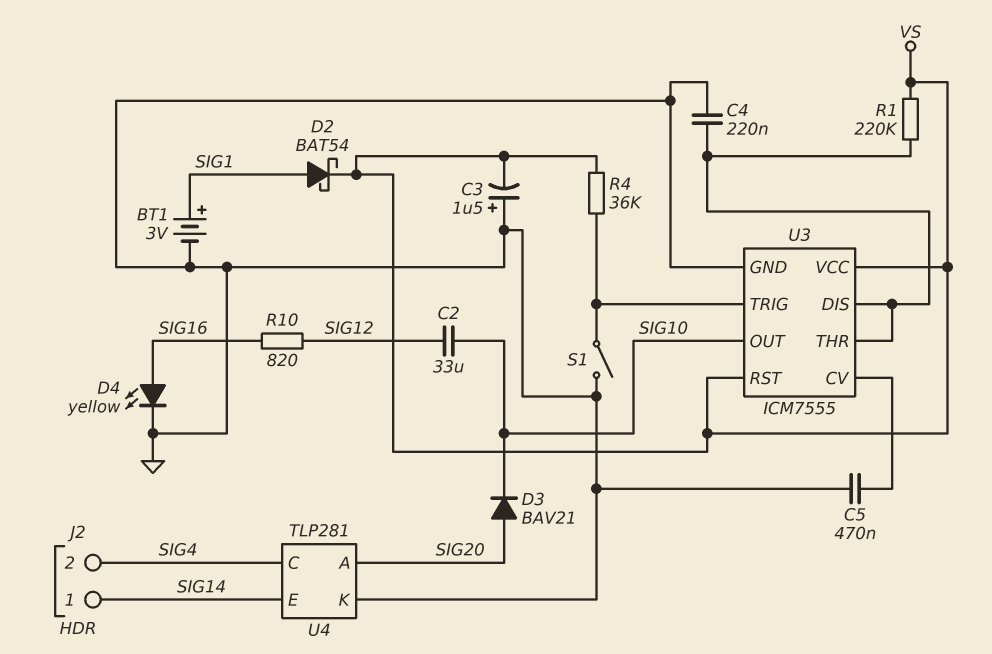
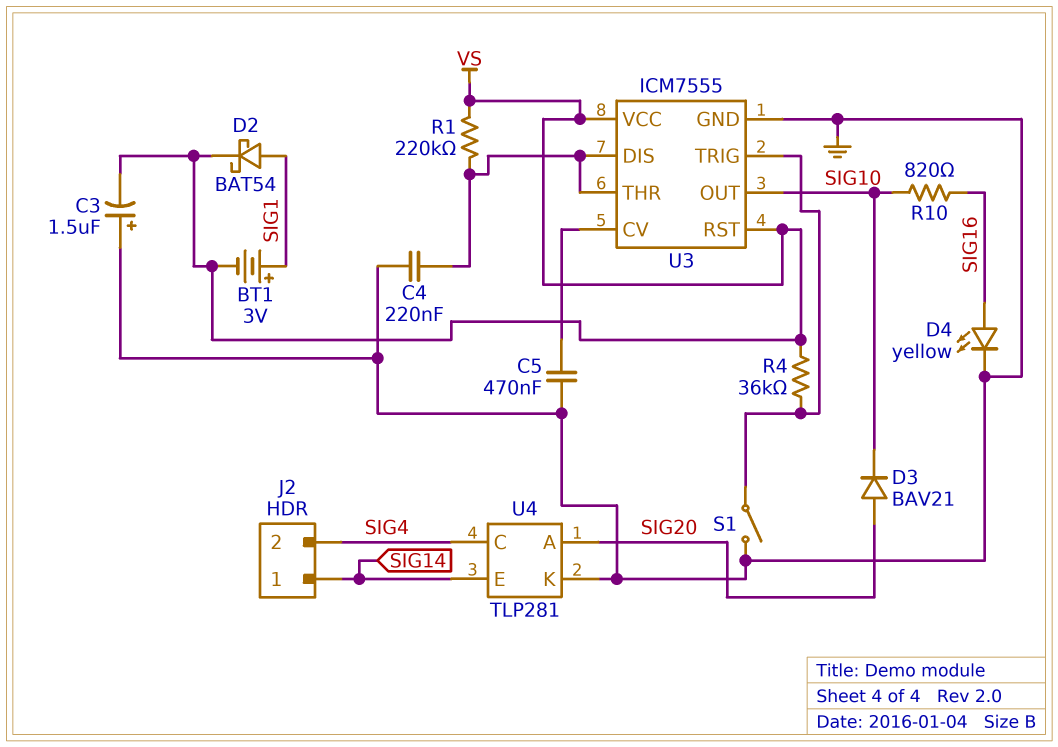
BT1: 3V (plus SIG1, minus GND) -> 3V (plus SIG1, minus VS)
C2: 33uF (SIG10, SIG12) -> none
R10: 820 (SIG12, SIG16) -> 820 (SIG10, SIG16)

